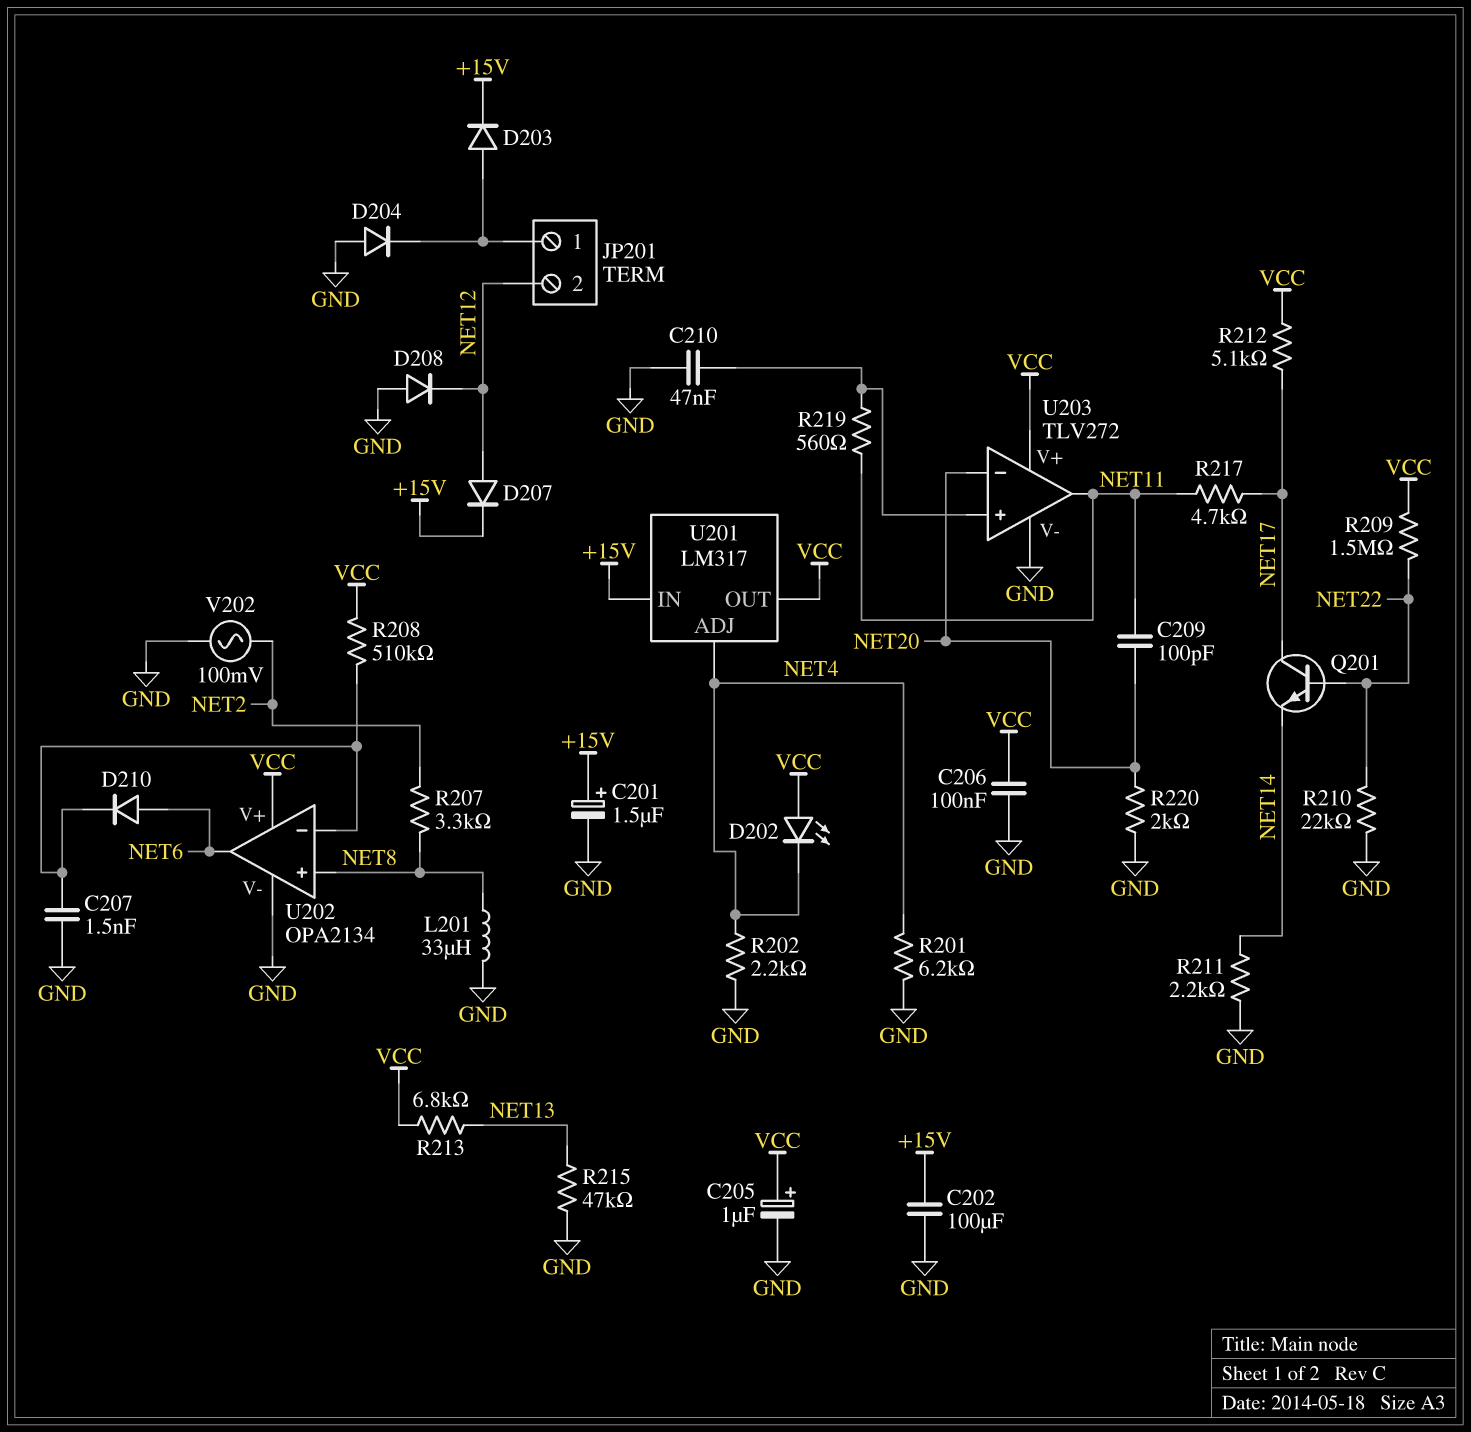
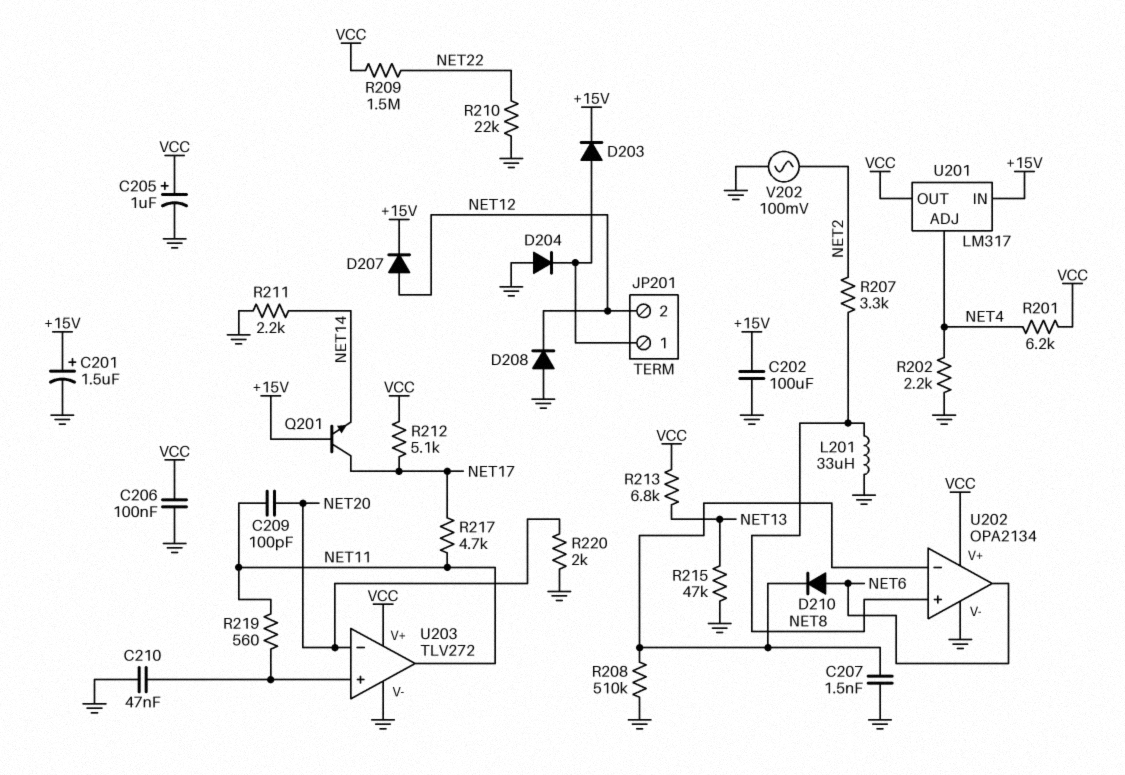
D202: LED (A VCC, K NET4) -> none
Q201: NPN (B NET22, C NET17, E NET14) -> NPN (B +15V, C NET17, E NET14)
R201: 6.2k (GND, NET4) -> 6.2k (NET4, VCC)
R208: 510k (U202/in-, VCC) -> 510k (GND, U202/in-)

